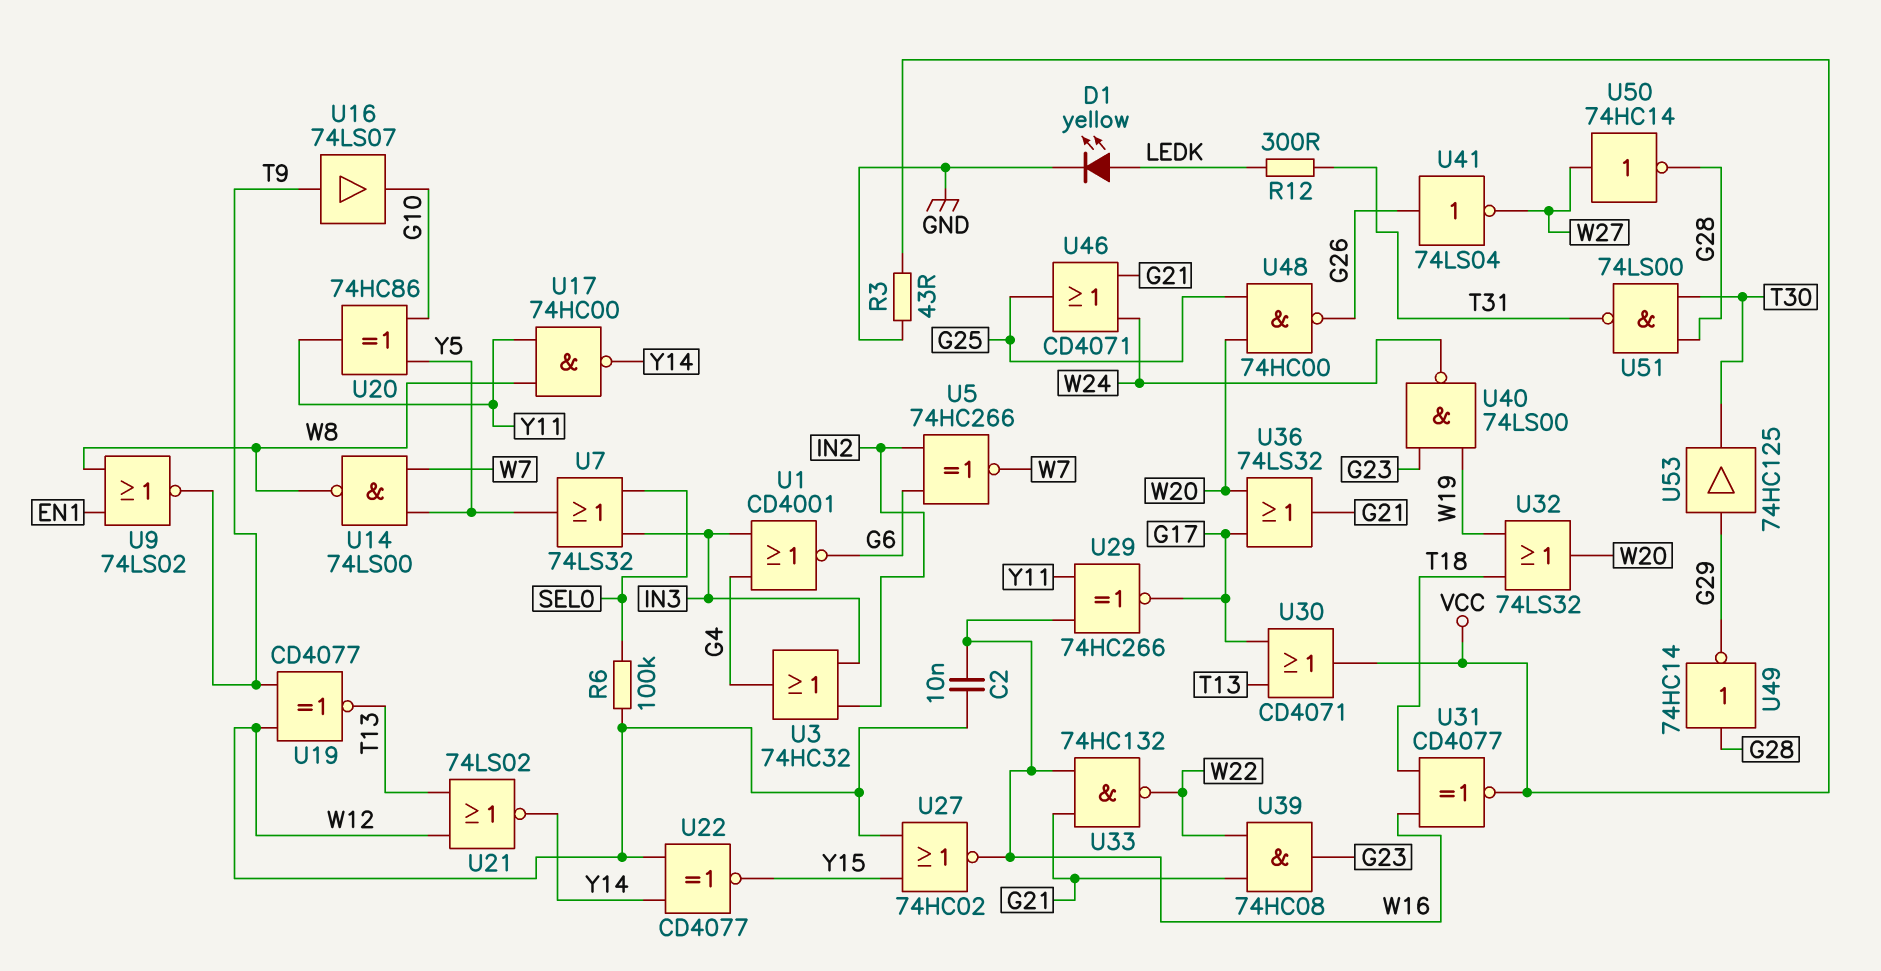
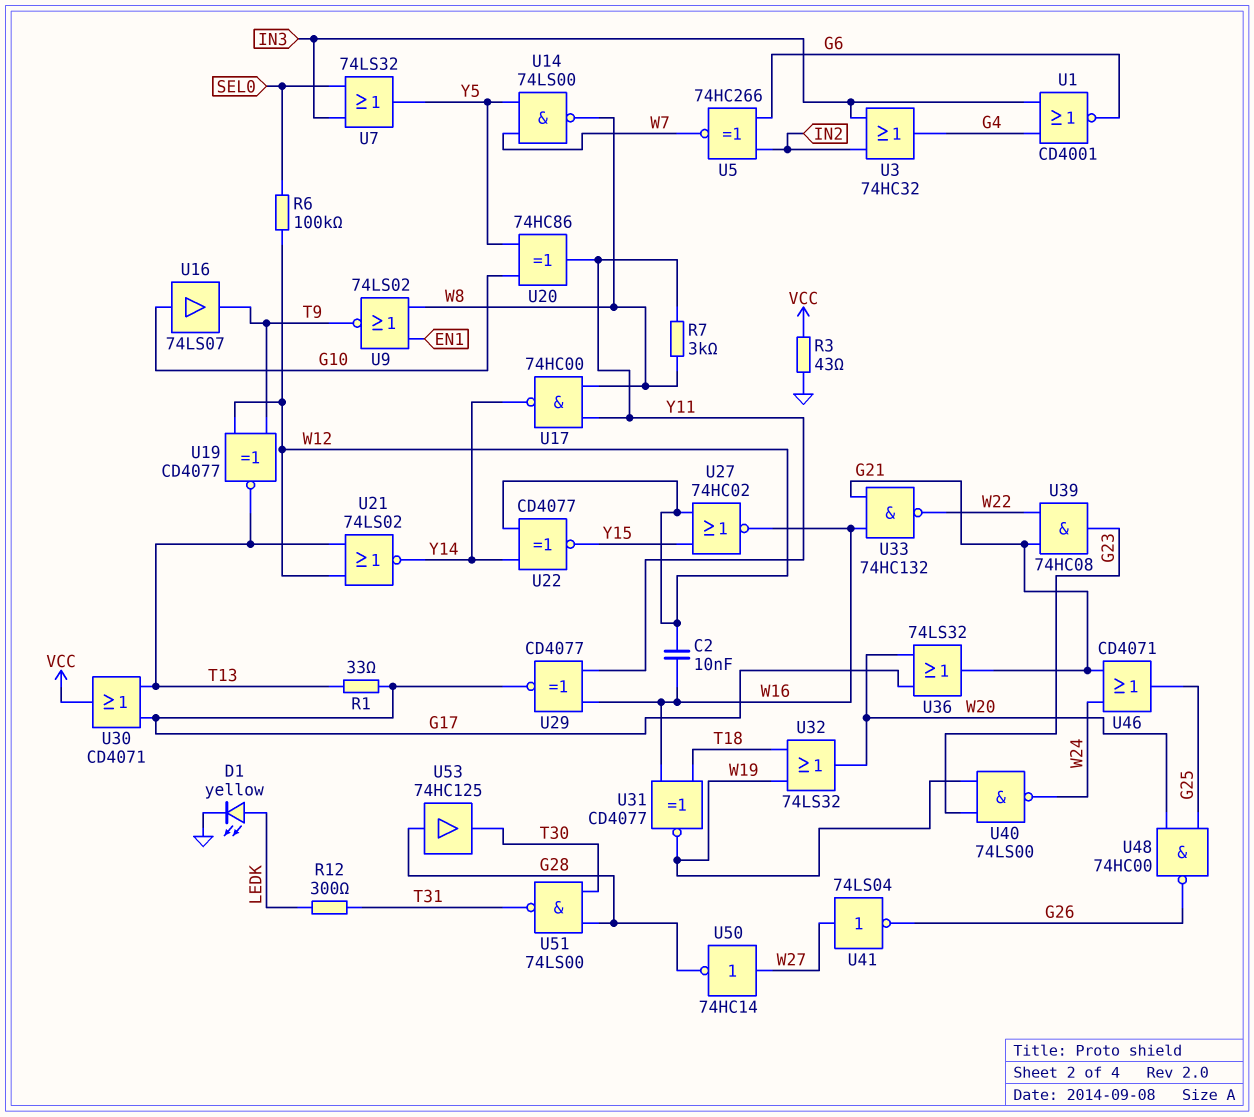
R1: none -> 33 (G17, T13)
R7: none -> 3k (W8, Y11)
U16: buffer 74LS07 (in T9, out G10) -> buffer 74LS07 (in G10, out T9)
U29: XNOR 74HC266 (in W16, in Y11, out G17) -> XNOR CD4077 (in W16, in Y11, out G17)
U31: XNOR CD4077 (in T18, in W16, out VCC) -> XNOR CD4077 (in T18, in W16, out W19)
U41: NOT 74LS04 (in G26, out W27) -> NOT 74LS04 (in W27, out G26)
U49: NOT 74HC14 (in G28, out G29) -> none
U53: buffer 74HC125 (in G29, out T30) -> buffer 74HC125 (in G28, out T30)

